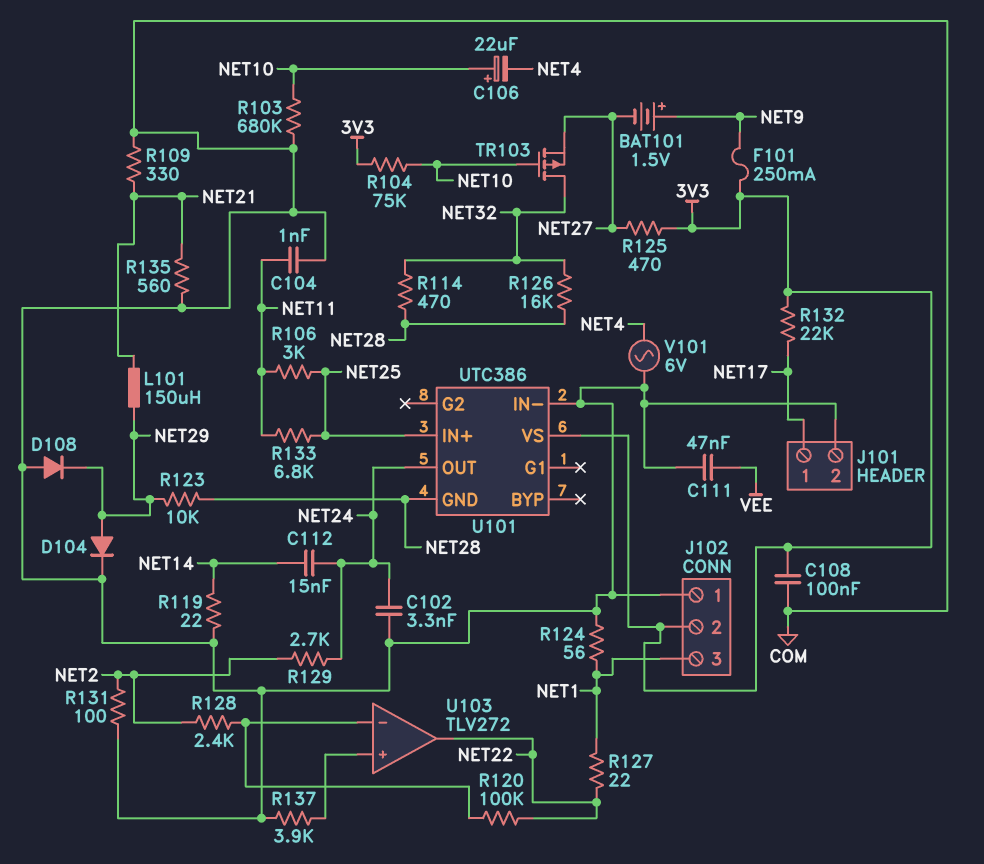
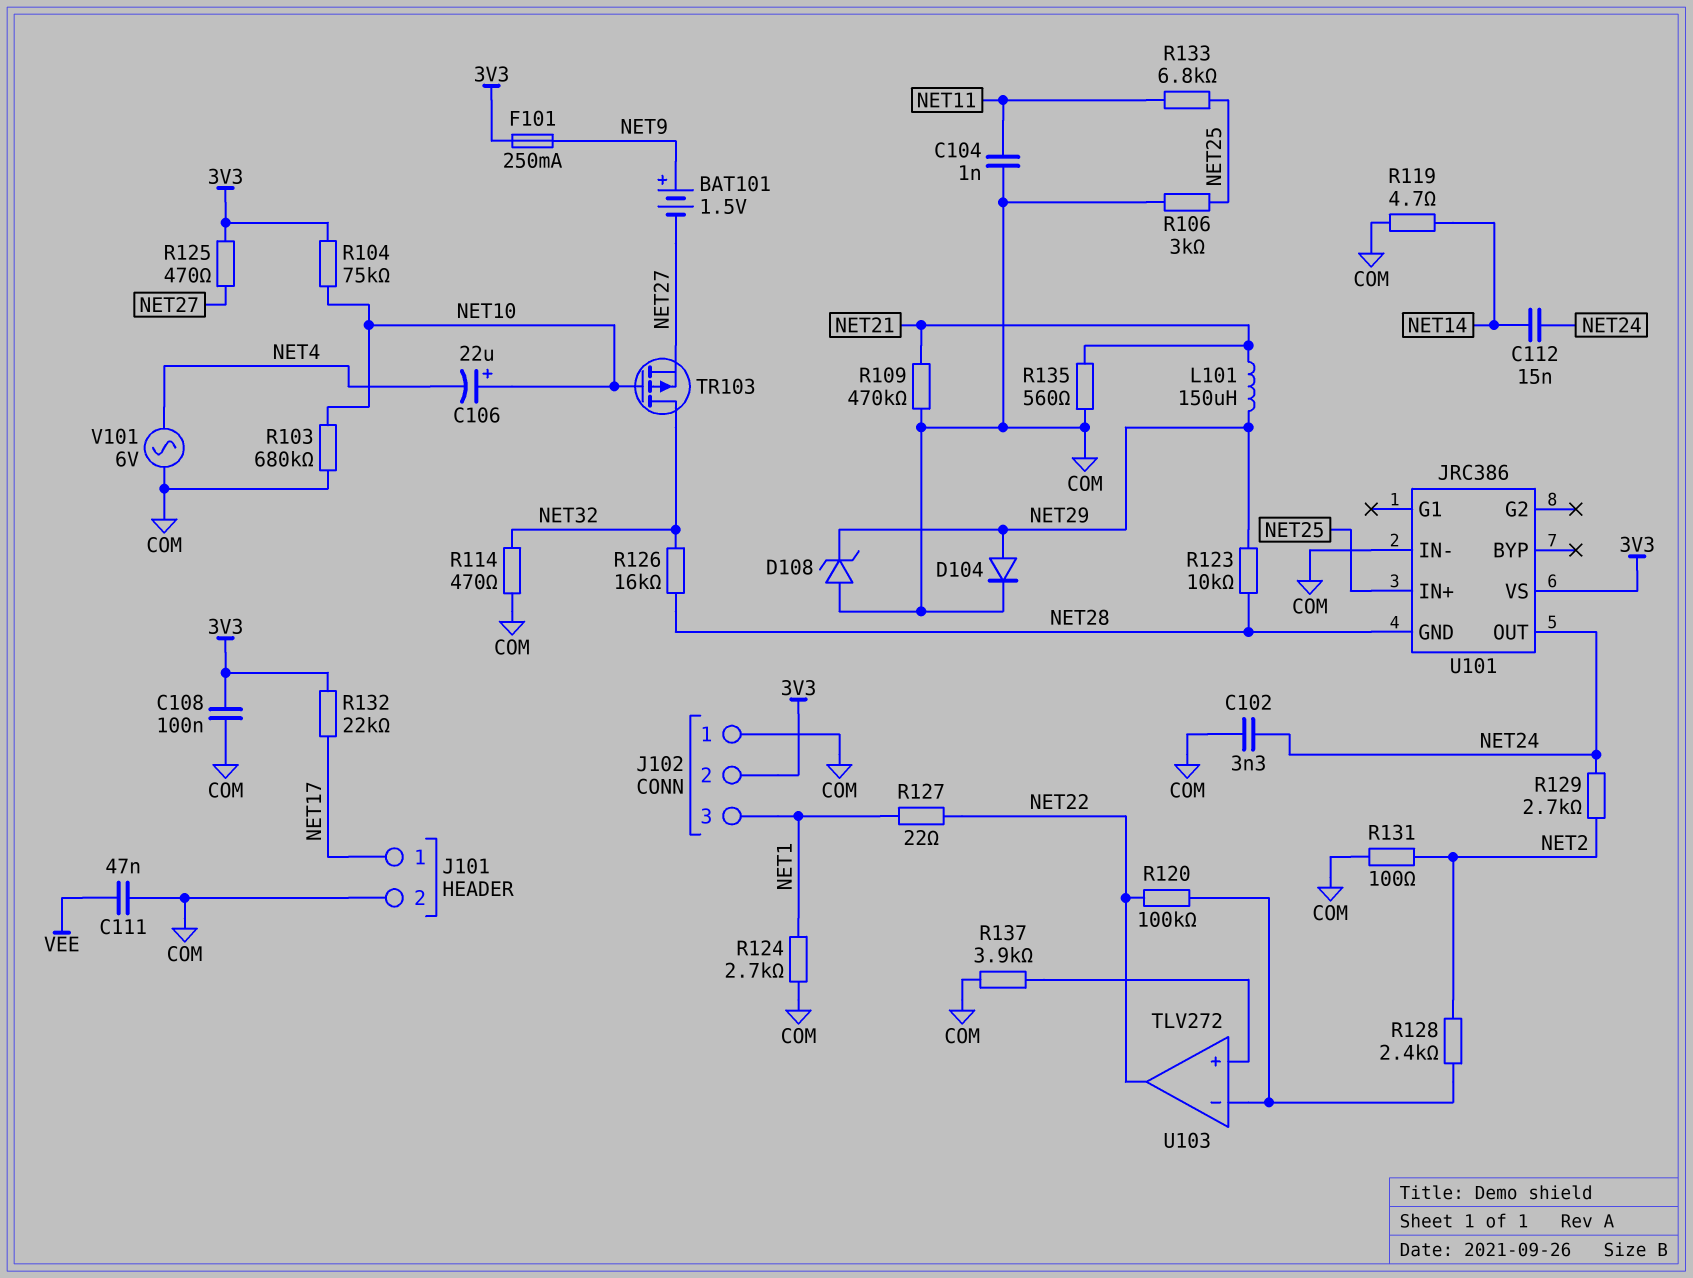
D108: diode (A COM, K NET29) -> zener (A COM, K NET29)
R106: 3k (NET11, NET25) -> 3k (COM, NET25)
R109: 330 (COM, NET21) -> 470k (COM, NET21)
R114: 470 (NET28, NET32) -> 470 (COM, NET32)
R119: 22 (COM, NET14) -> 4.7 (COM, NET14)
R124: 56 (COM, NET1) -> 2.7k (COM, NET1)
U101: UTC386 -> JRC386

